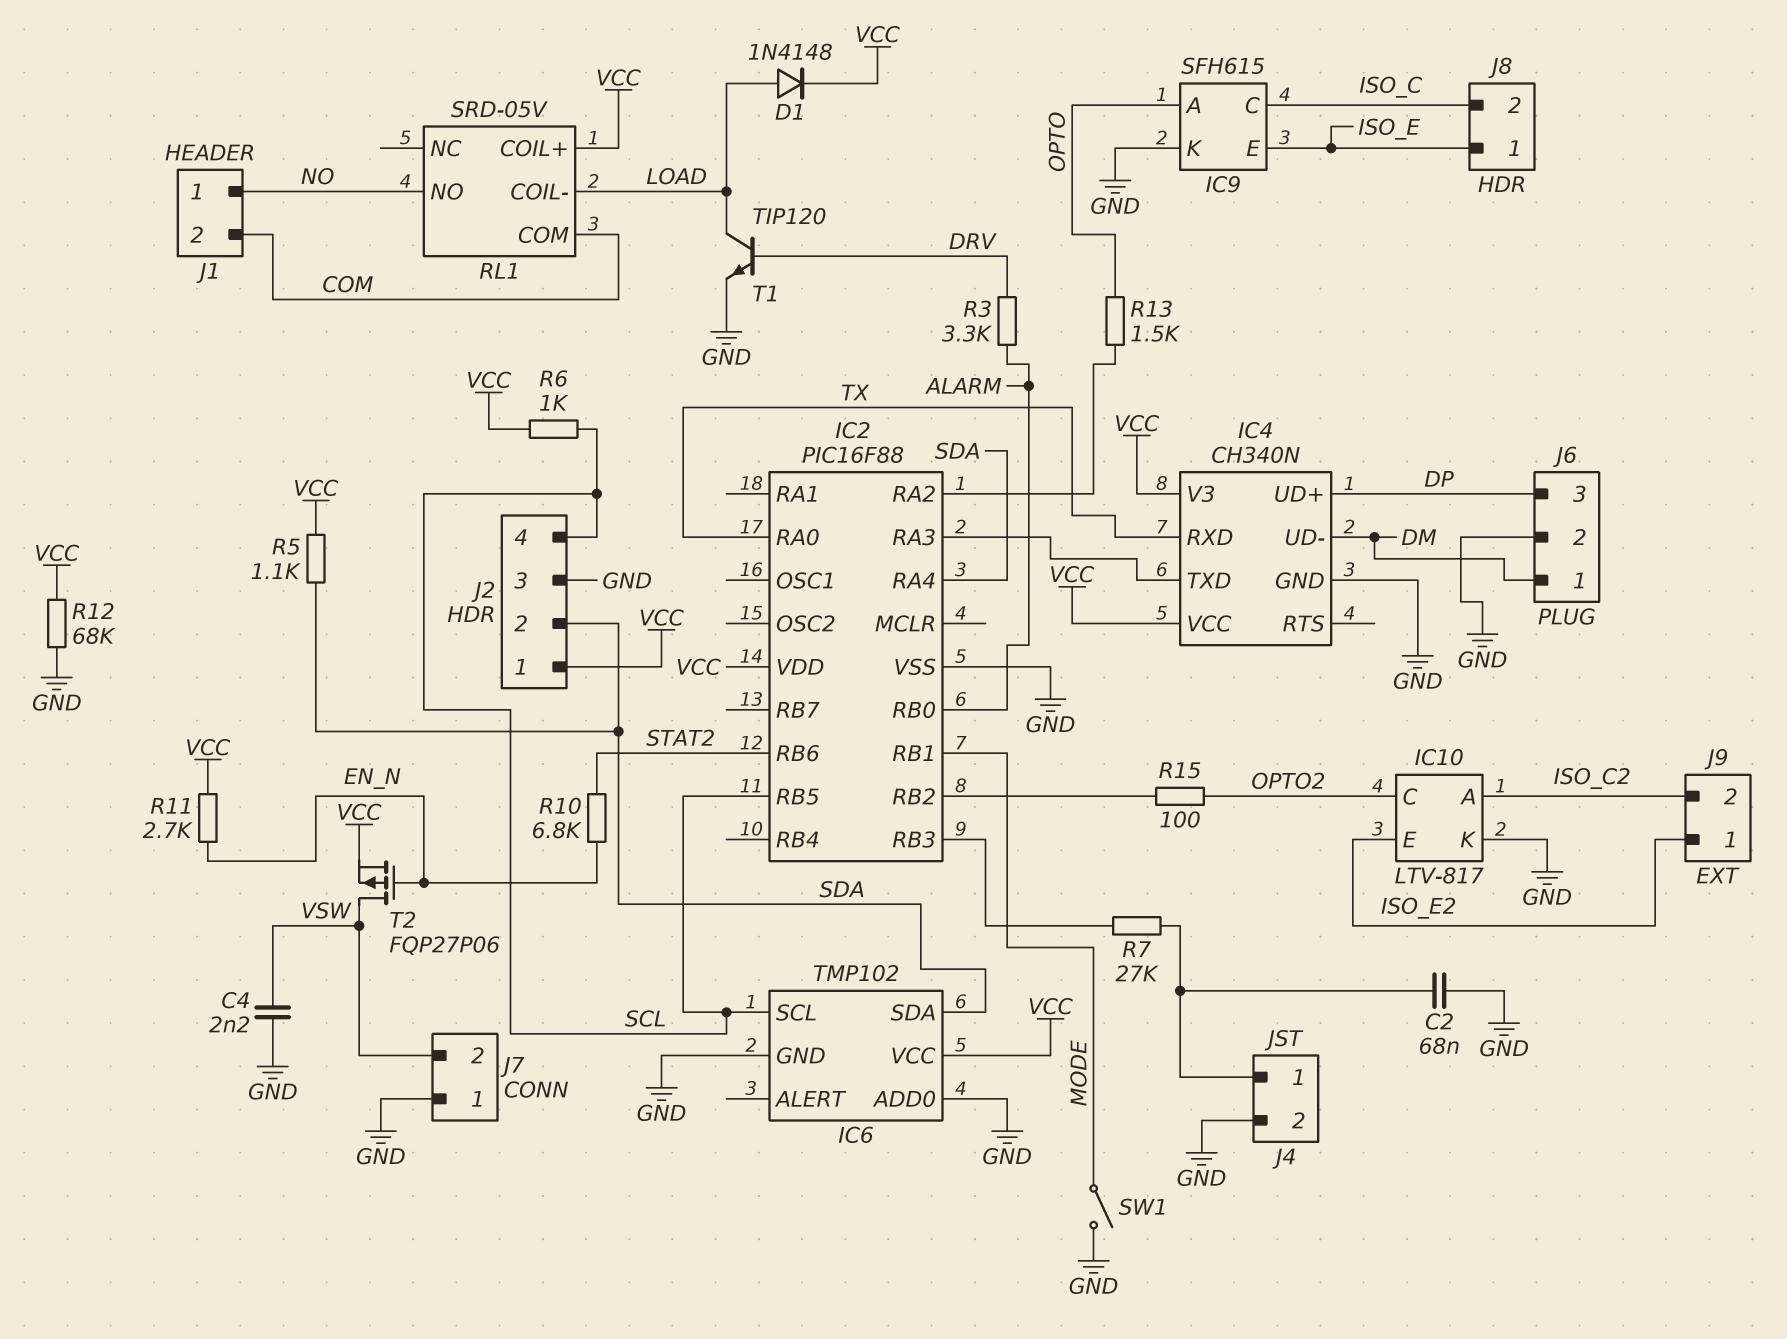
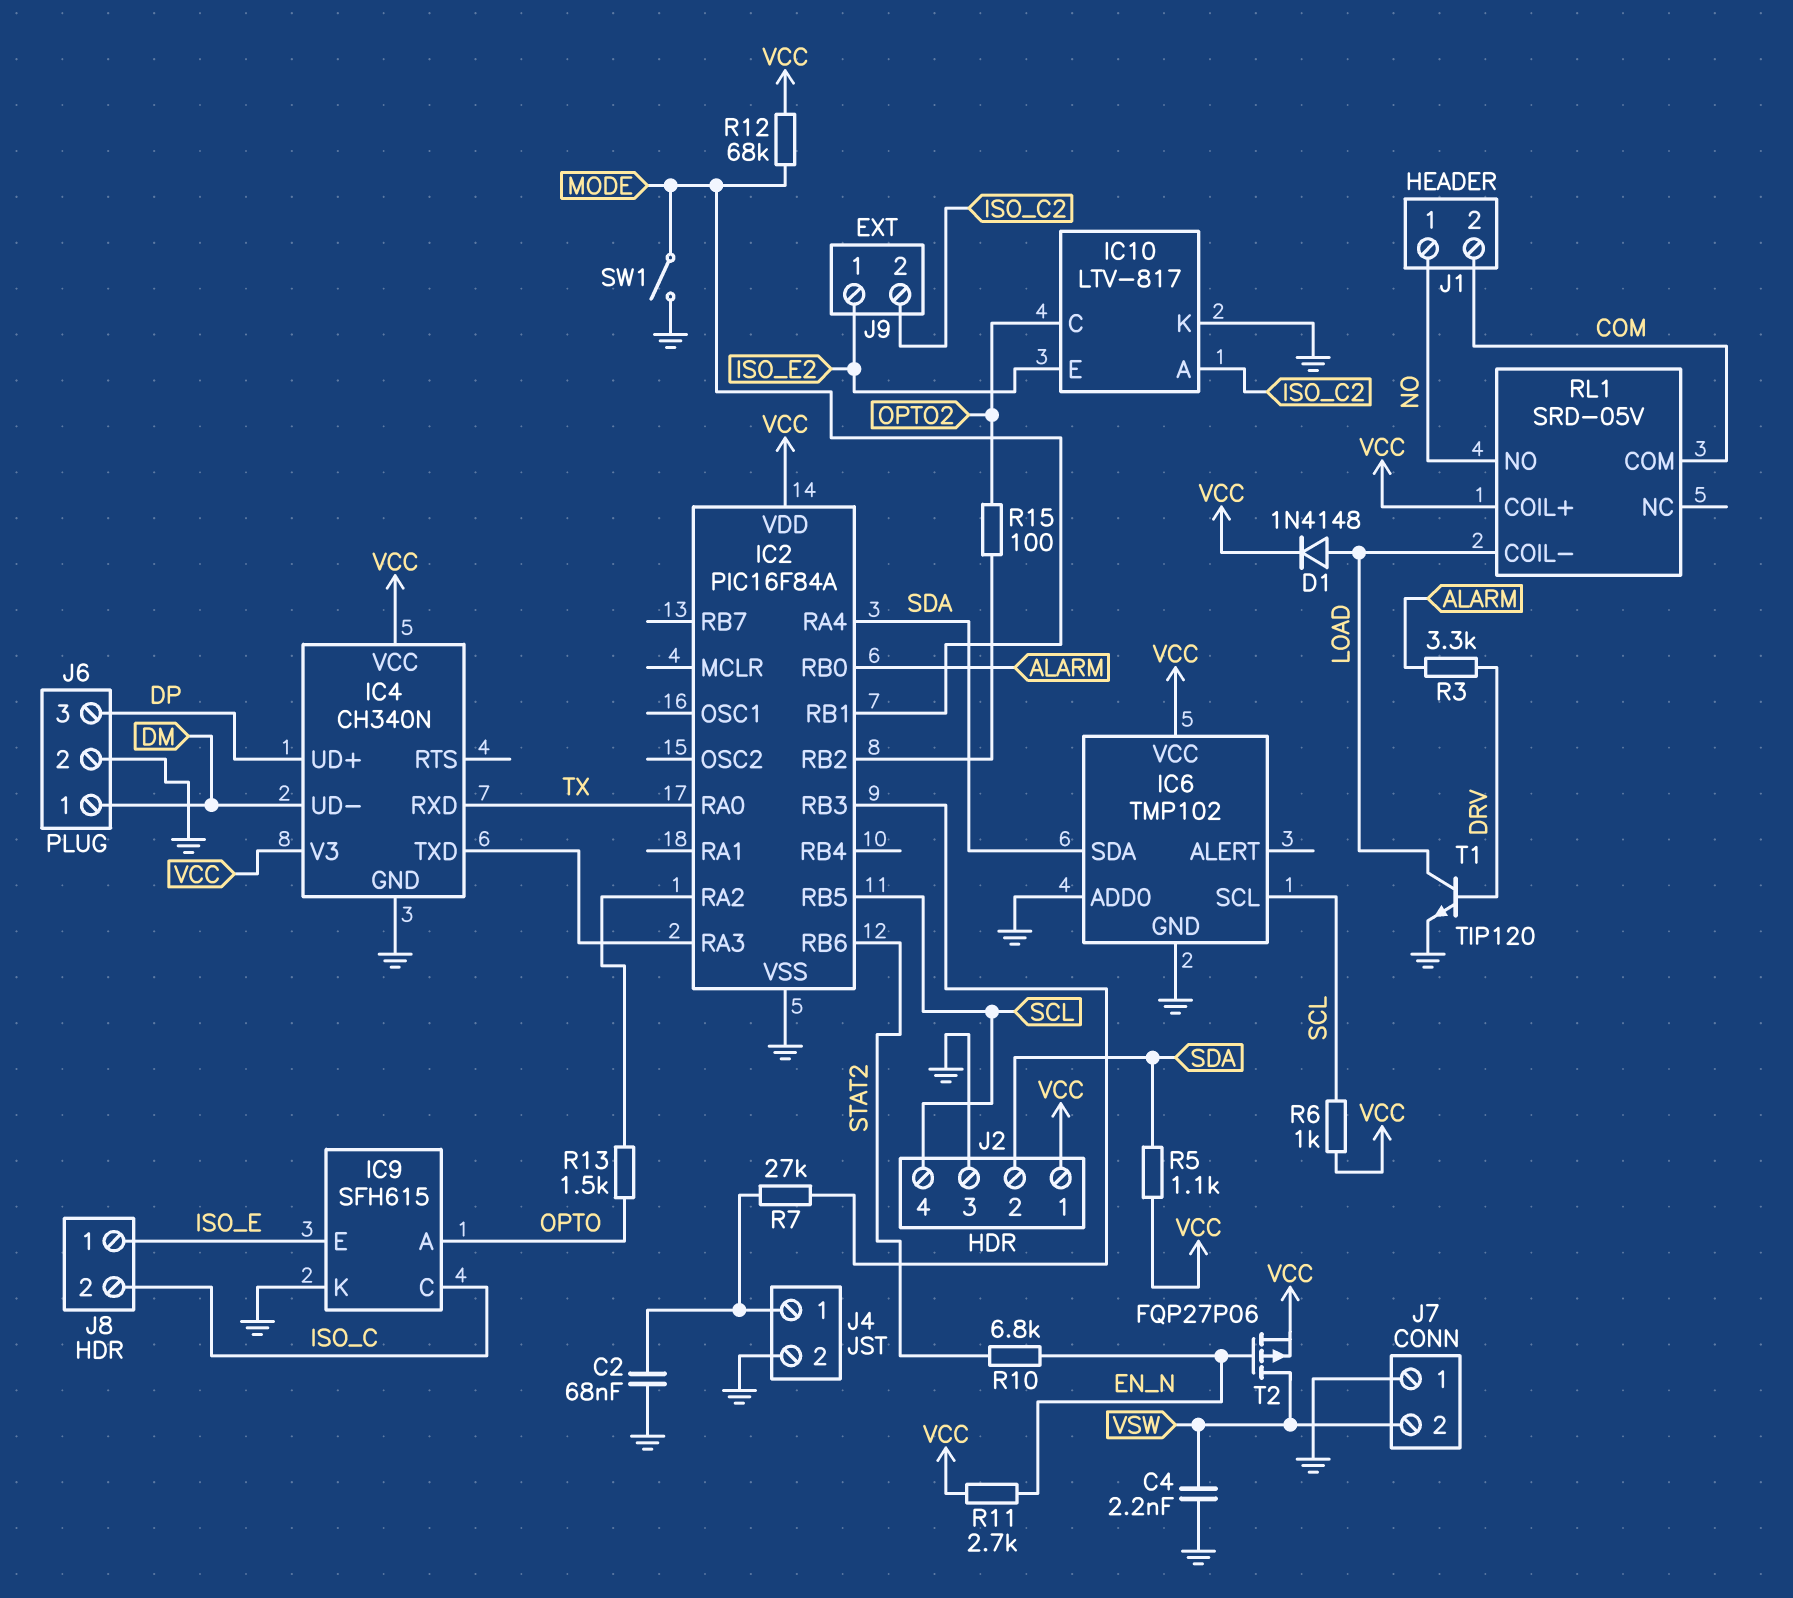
IC2: PIC16F88 -> PIC16F84A
R12: 68k (GND, VCC) -> 68k (MODE, VCC)

